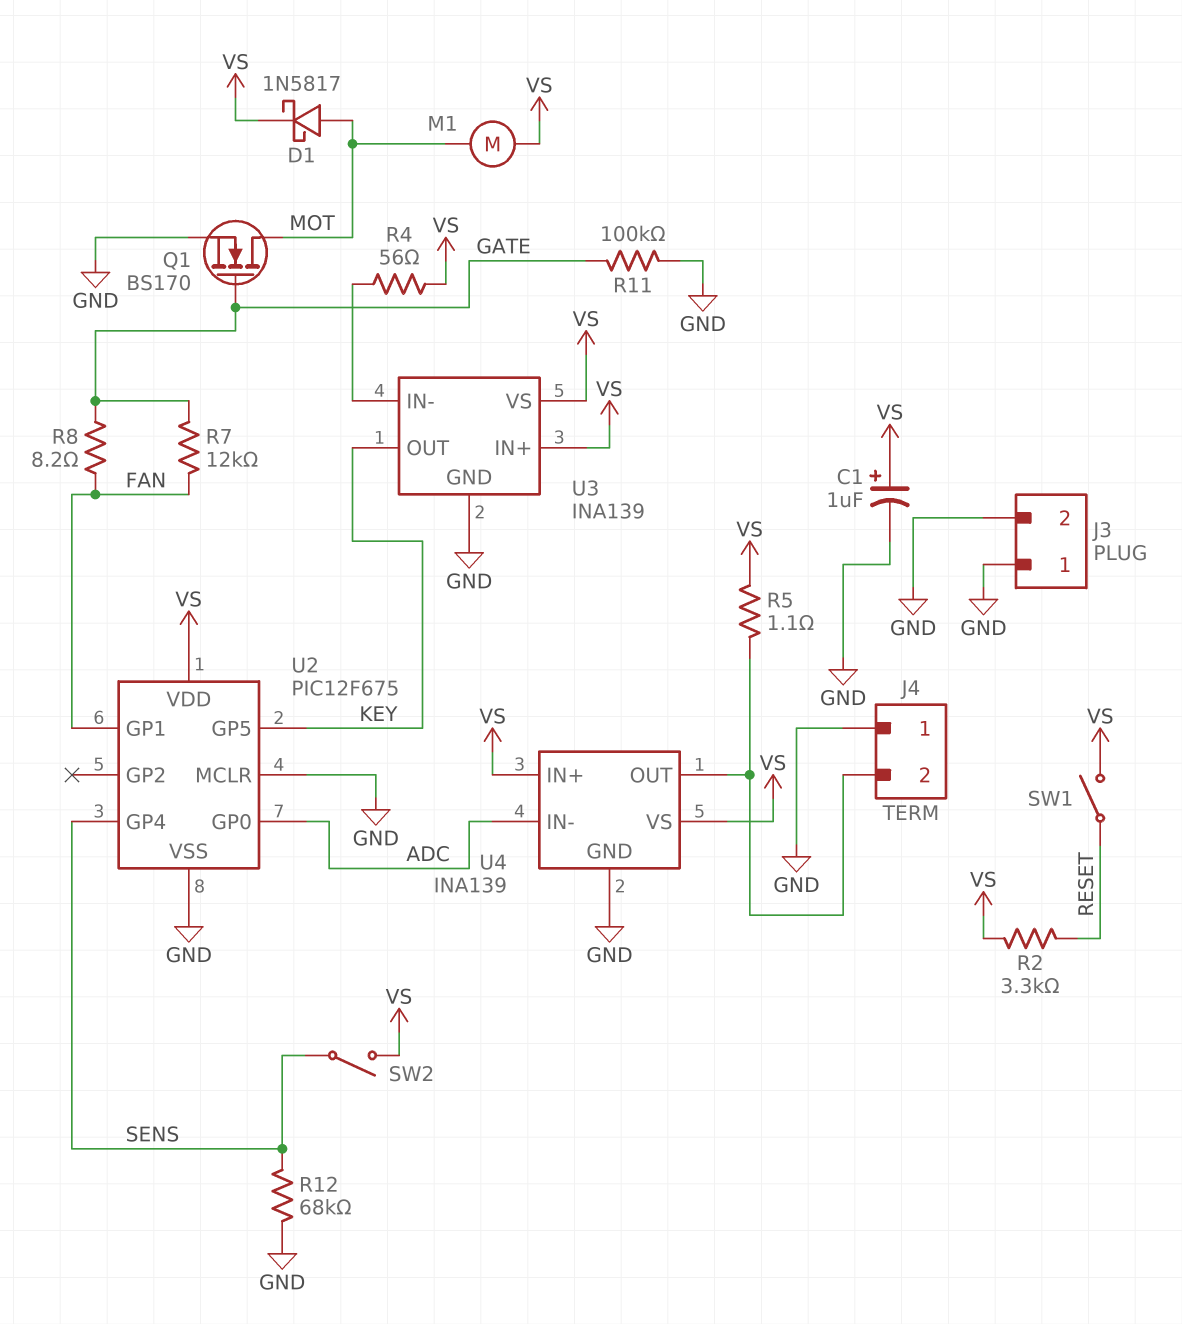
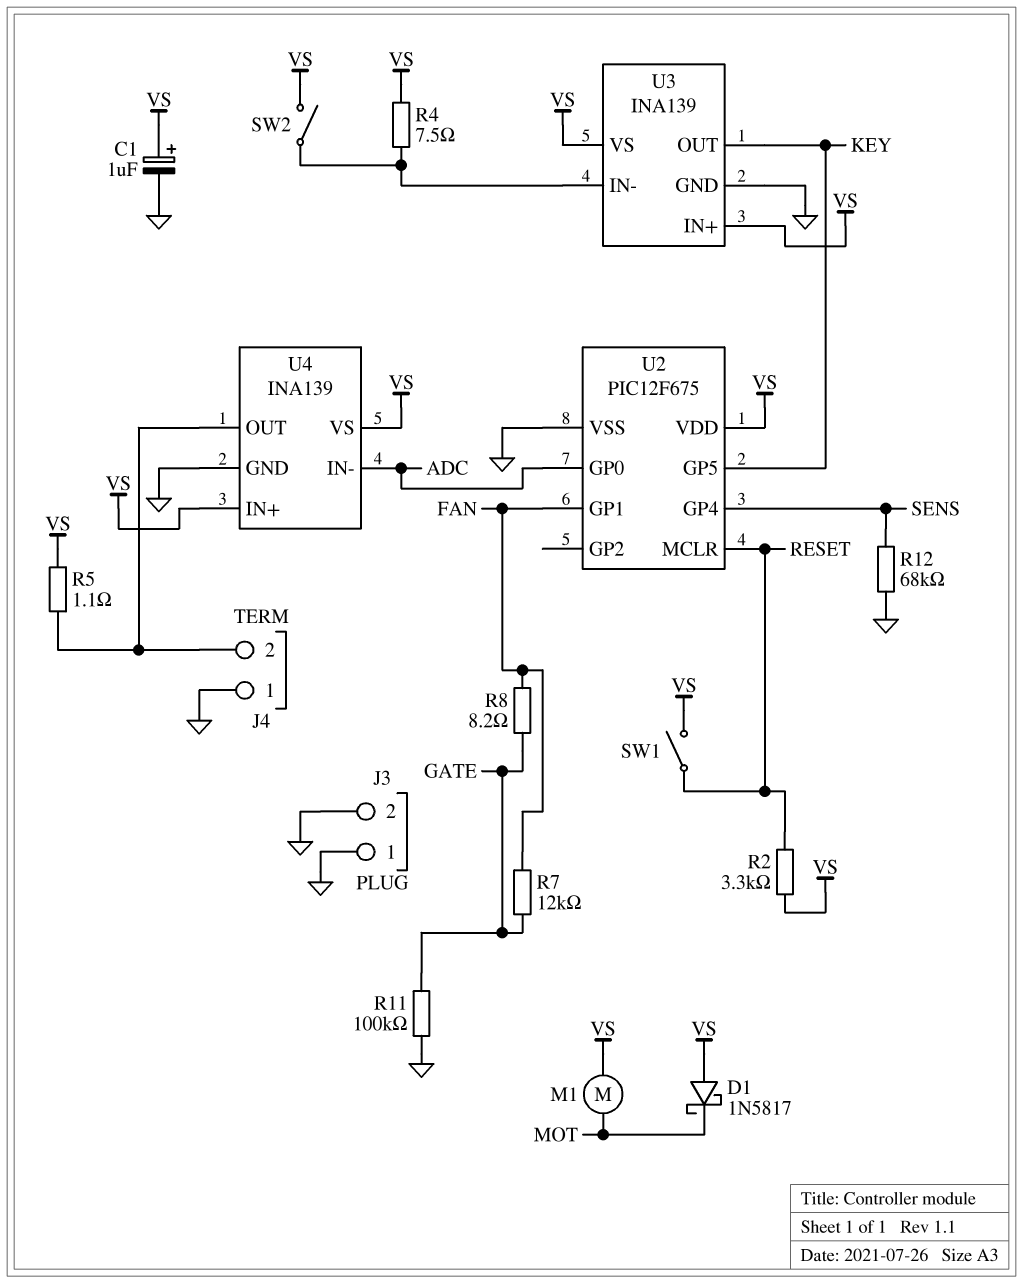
D1: schottky 1N5817 (A MOT, K VS) -> schottky 1N5817 (A VS, K MOT)
Q1: NMOS BS170 (G GATE, D MOT, S GND) -> none
R4: 56 (U3/IN-, VS) -> 7.5 (U3/IN-, VS)
SW2: switch (SENS, VS) -> switch (U3/IN-, VS)
U2 pin MCLR: GND -> RESET

